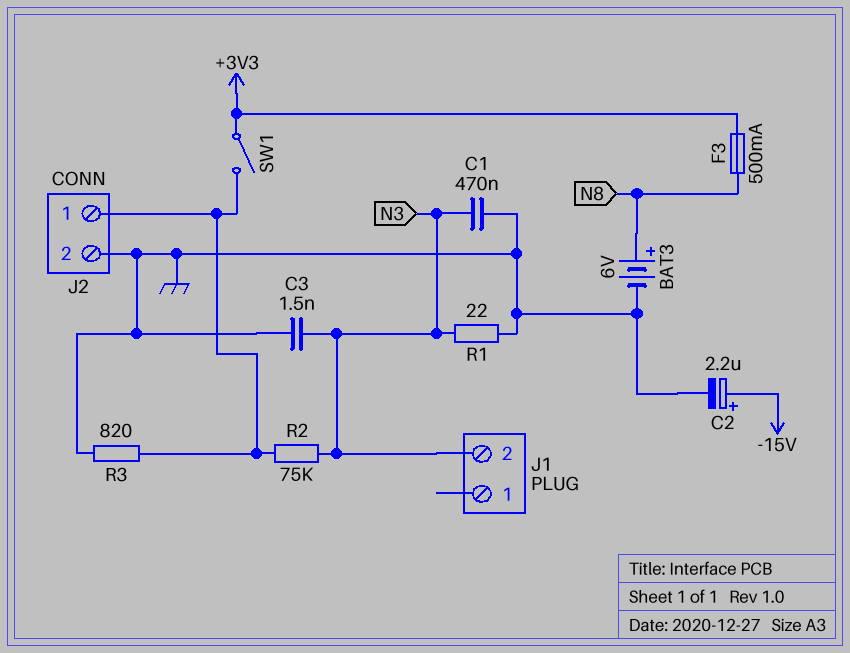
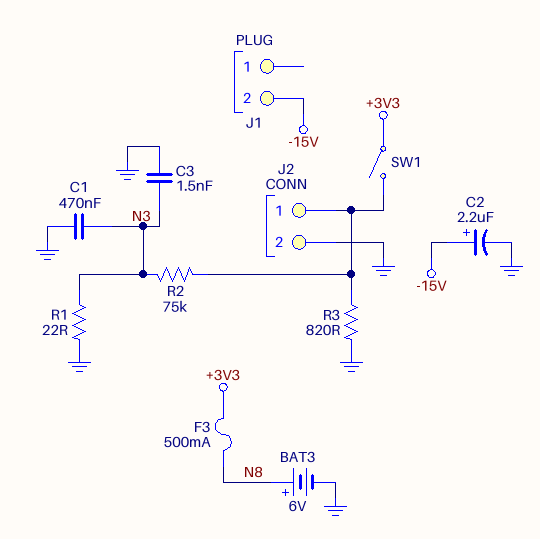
J1 pin 2: N3 -> -15V

